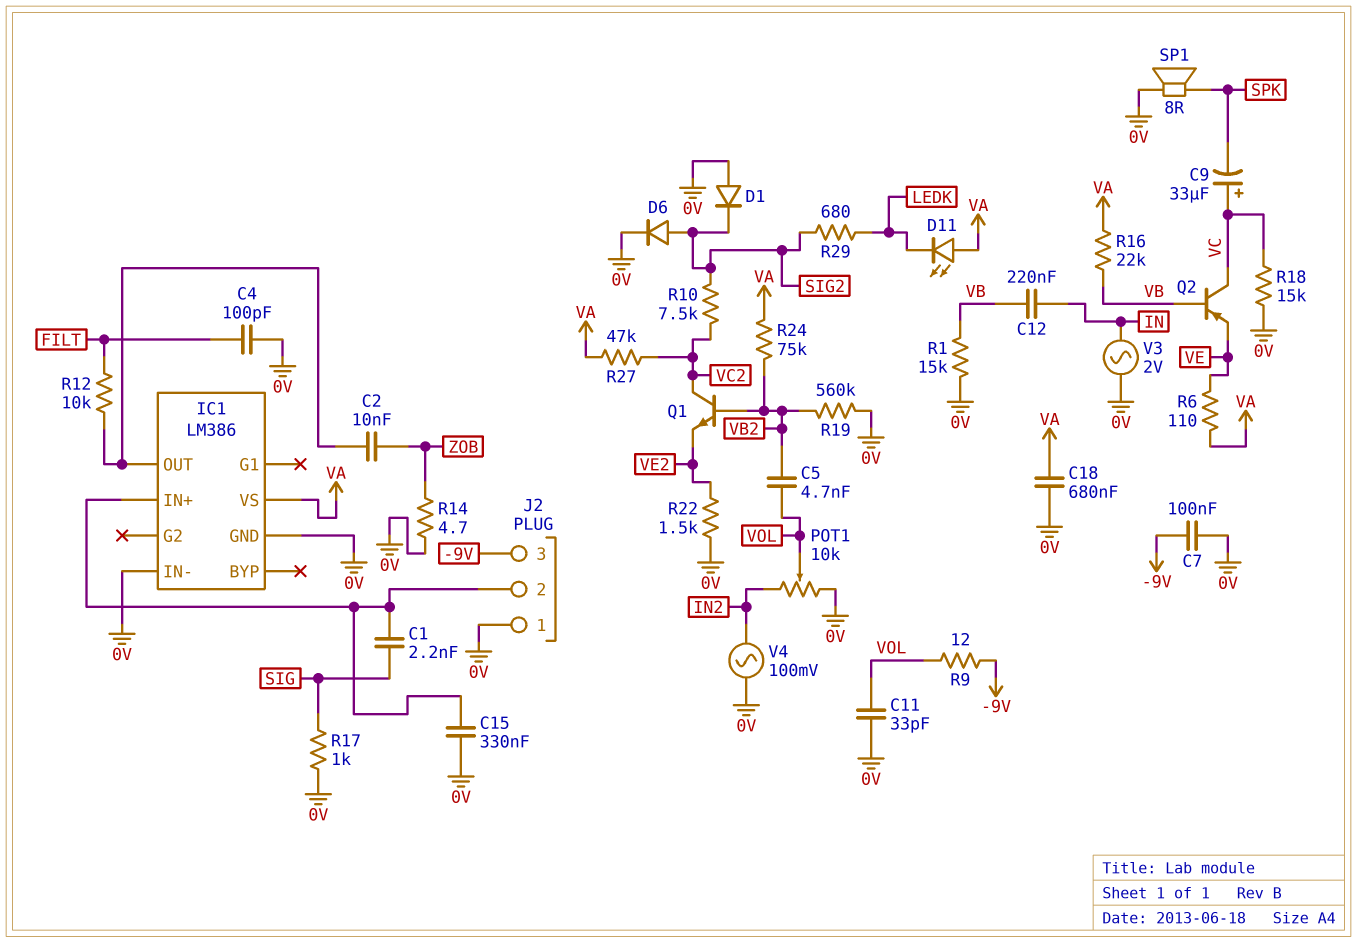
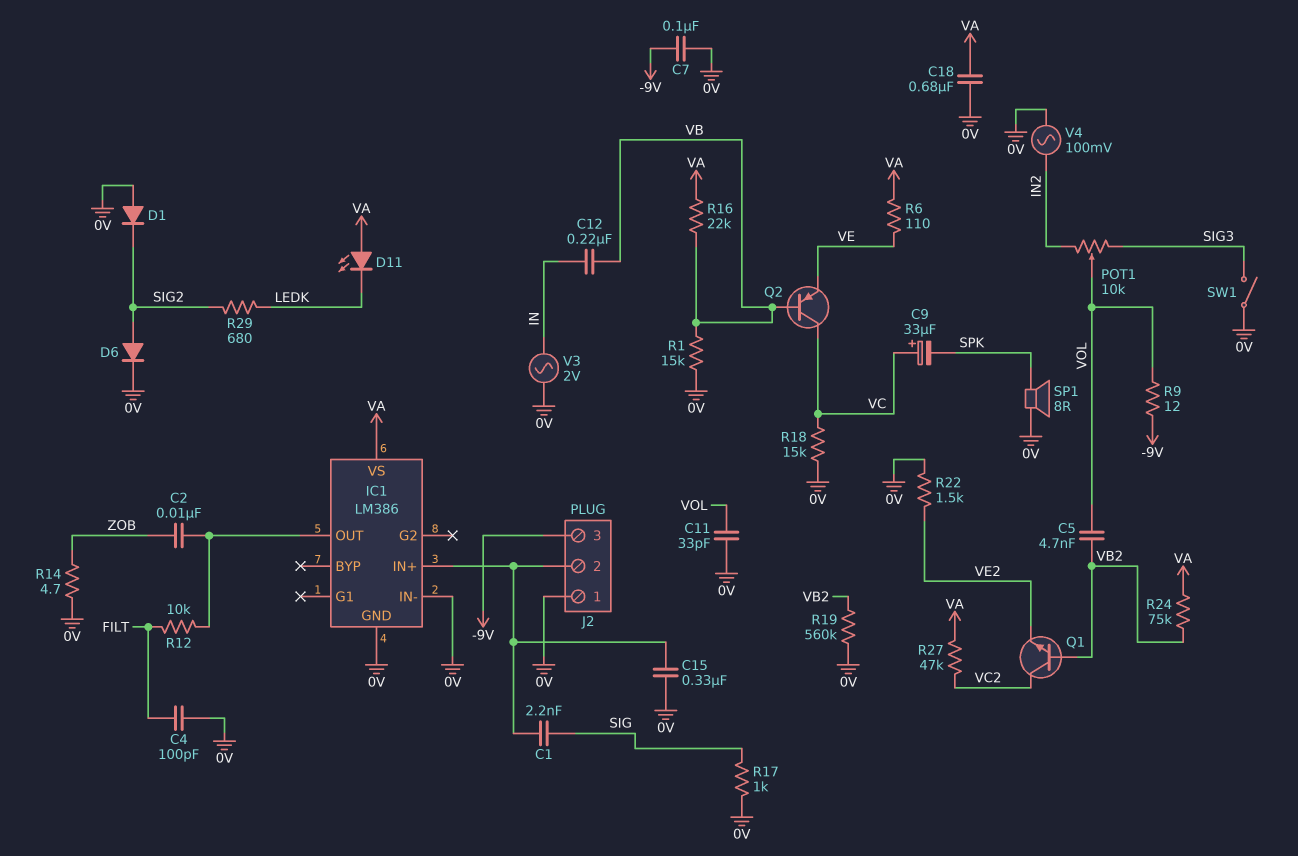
POT1: 10k (0V, IN2, wiper VOL) -> 10k (IN2, SIG3, wiper VOL)
R10: 7.5k (SIG2, VC2) -> none
SW1: none -> switch (0V, SIG3)

